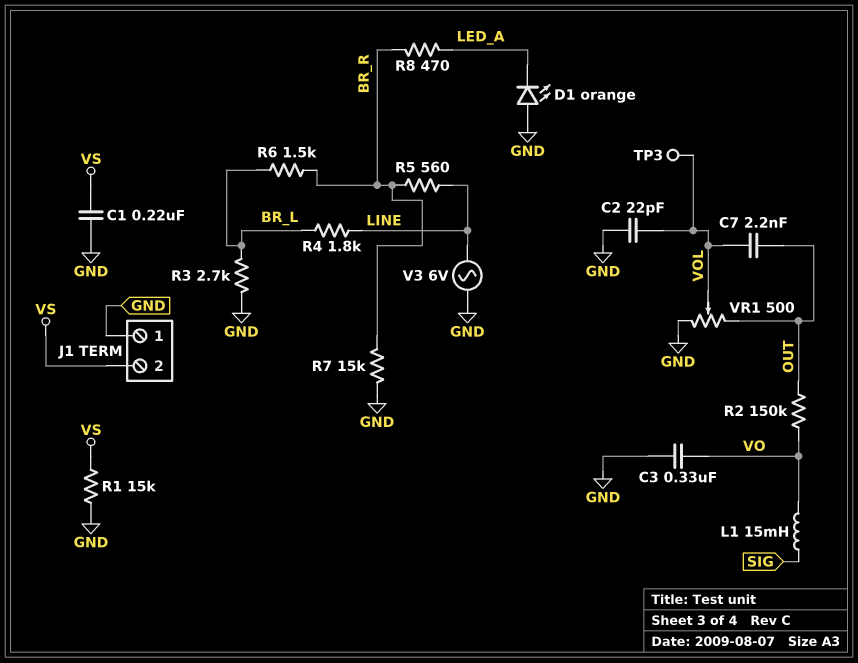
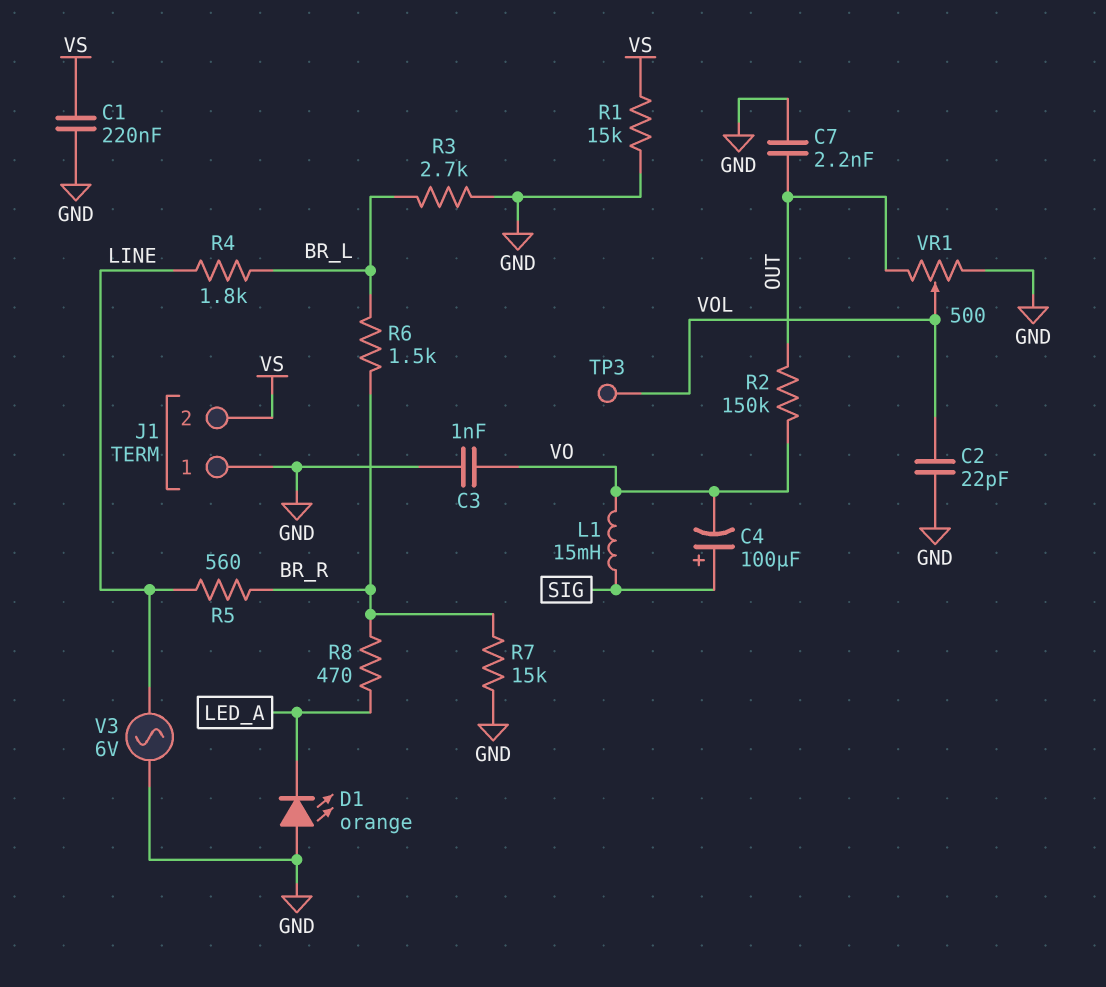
C3: 330nF (GND, VO) -> 1nF (GND, VO)
C4: none -> 100uF (plus SIG, minus VO)
C7: 2.2nF (OUT, VOL) -> 2.2nF (GND, OUT)

